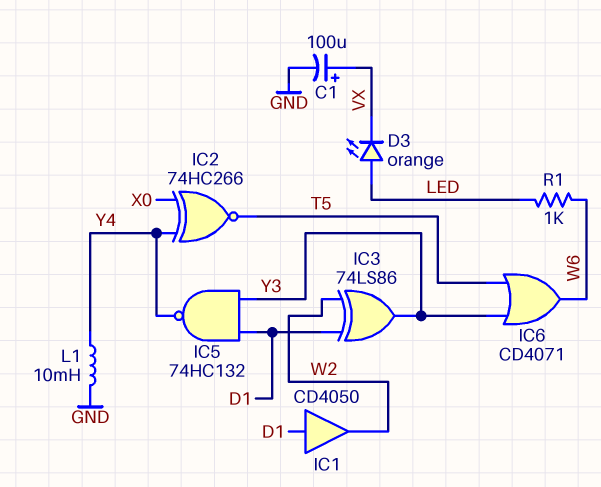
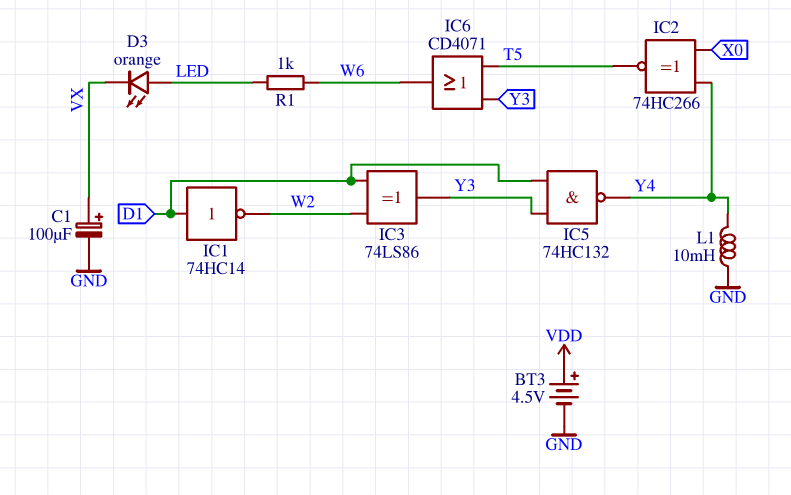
BT3: none -> 4.5V (plus VDD, minus GND)
IC1: buffer CD4050 (in D1, out W2) -> NOT 74HC14 (in D1, out W2)

